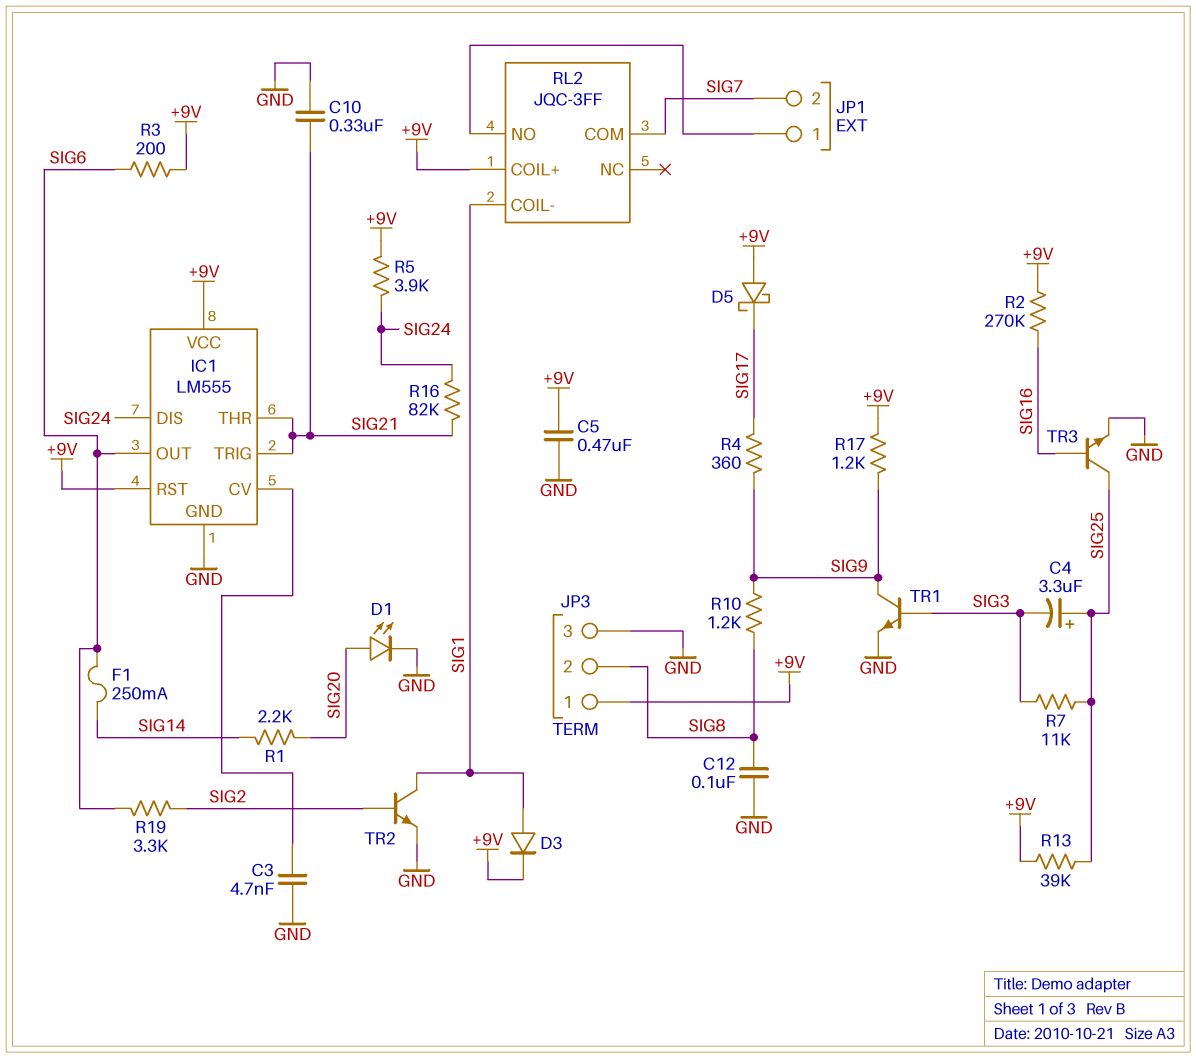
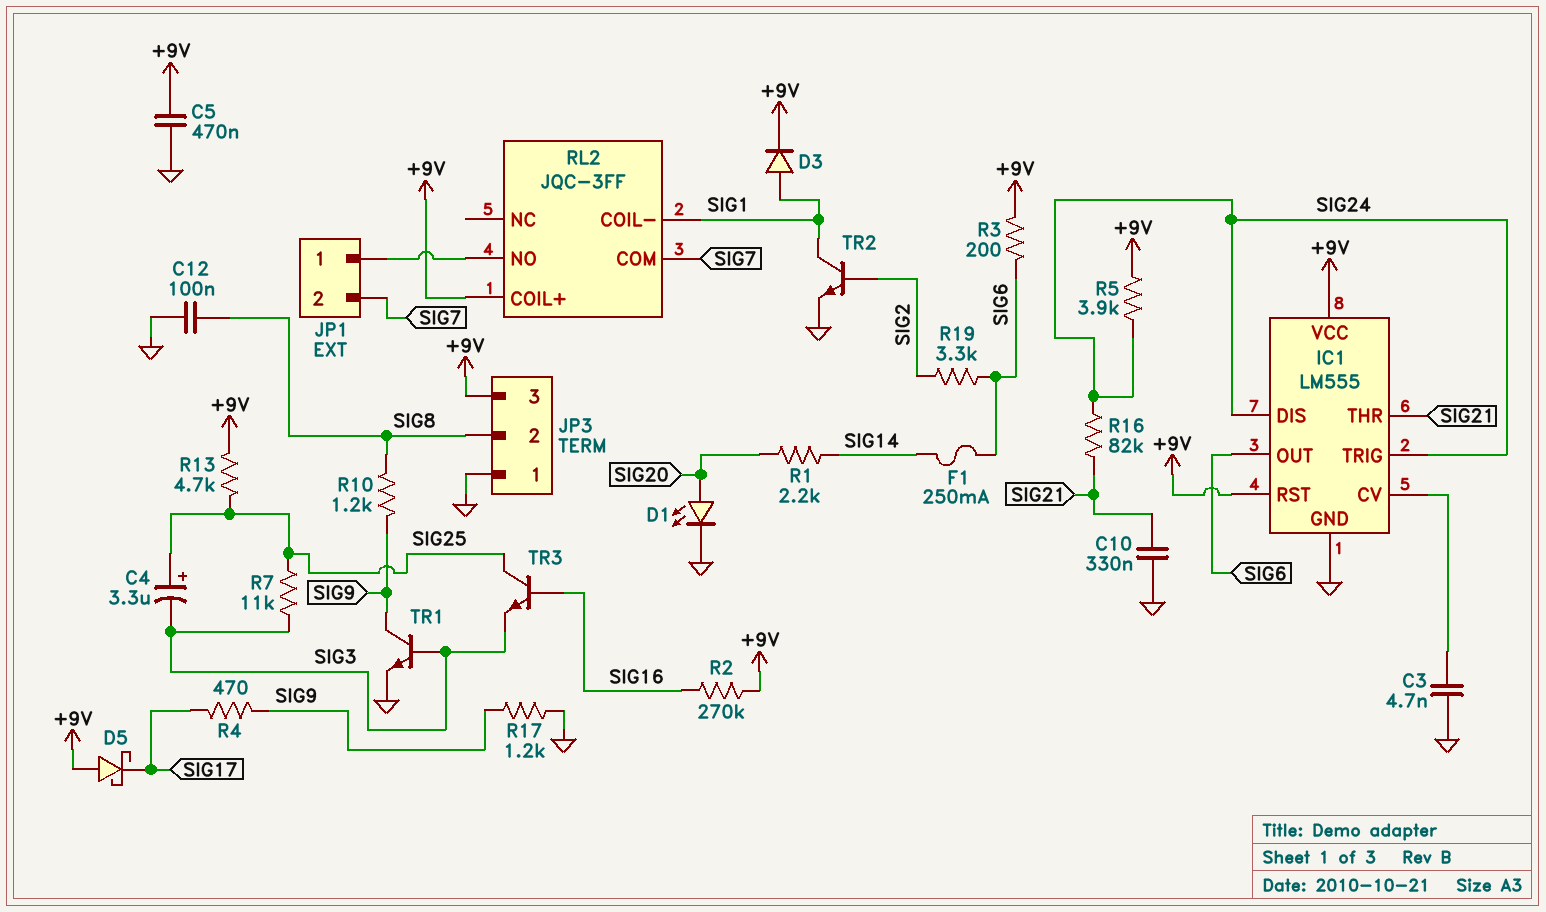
IC1 pin TRIG: SIG21 -> SIG24
JP3 pin 1: +9V -> GND
JP3 pin 3: GND -> +9V
R4: 360 (SIG9, SIG17) -> 470 (SIG9, SIG17)
R13: 39k (+9V, SIG25) -> 4.7k (+9V, SIG25)
R17: 1.2k (+9V, SIG9) -> 1.2k (GND, SIG9)
TR3: NPN (B SIG16, C SIG25, E GND) -> NPN (B SIG16, C SIG25, E SIG3)

